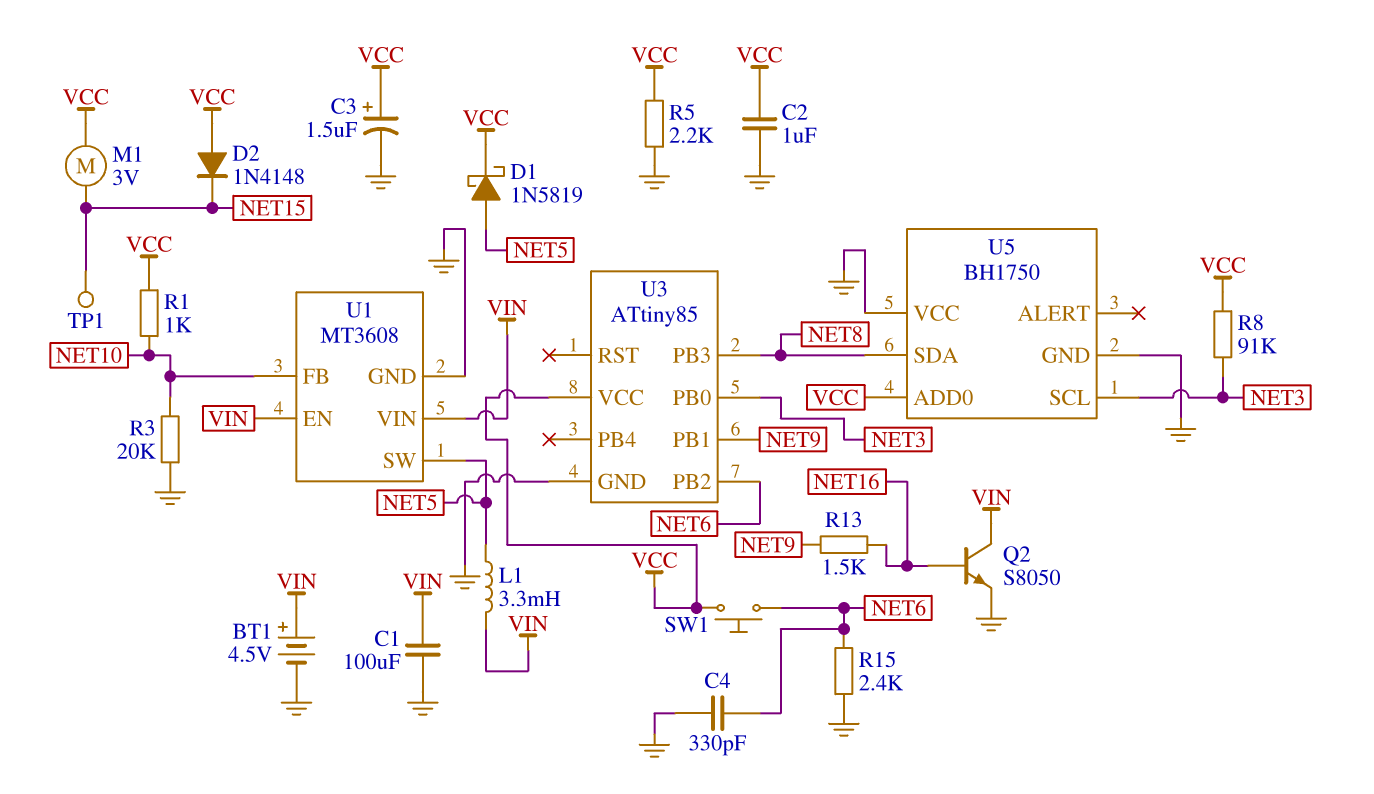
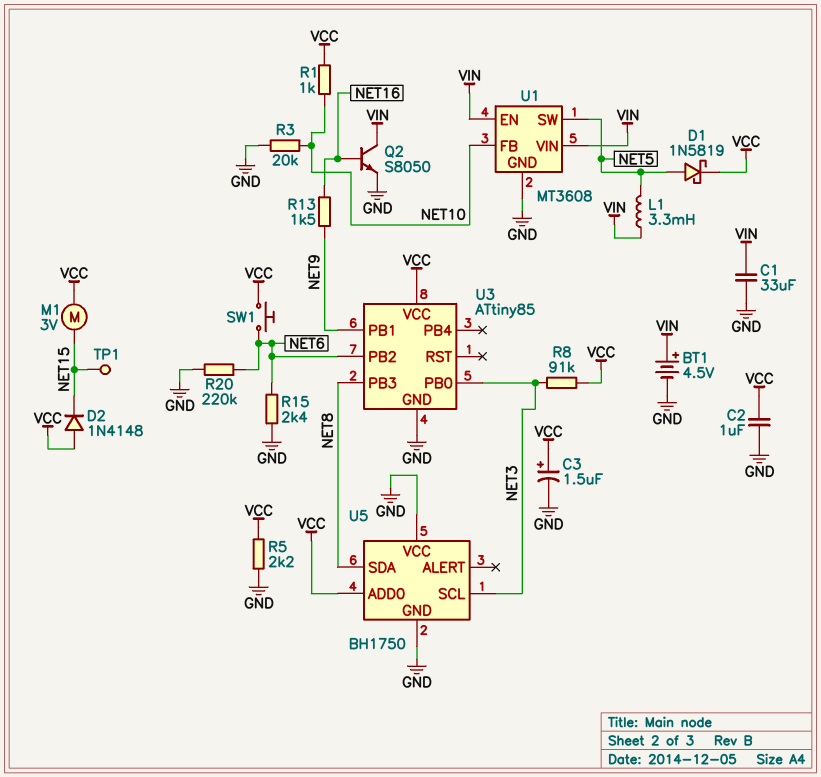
C1: 100uF (GND, VIN) -> 33uF (GND, VIN)
C4: 330pF (GND, NET6) -> none
R20: none -> 220k (GND, NET6)

